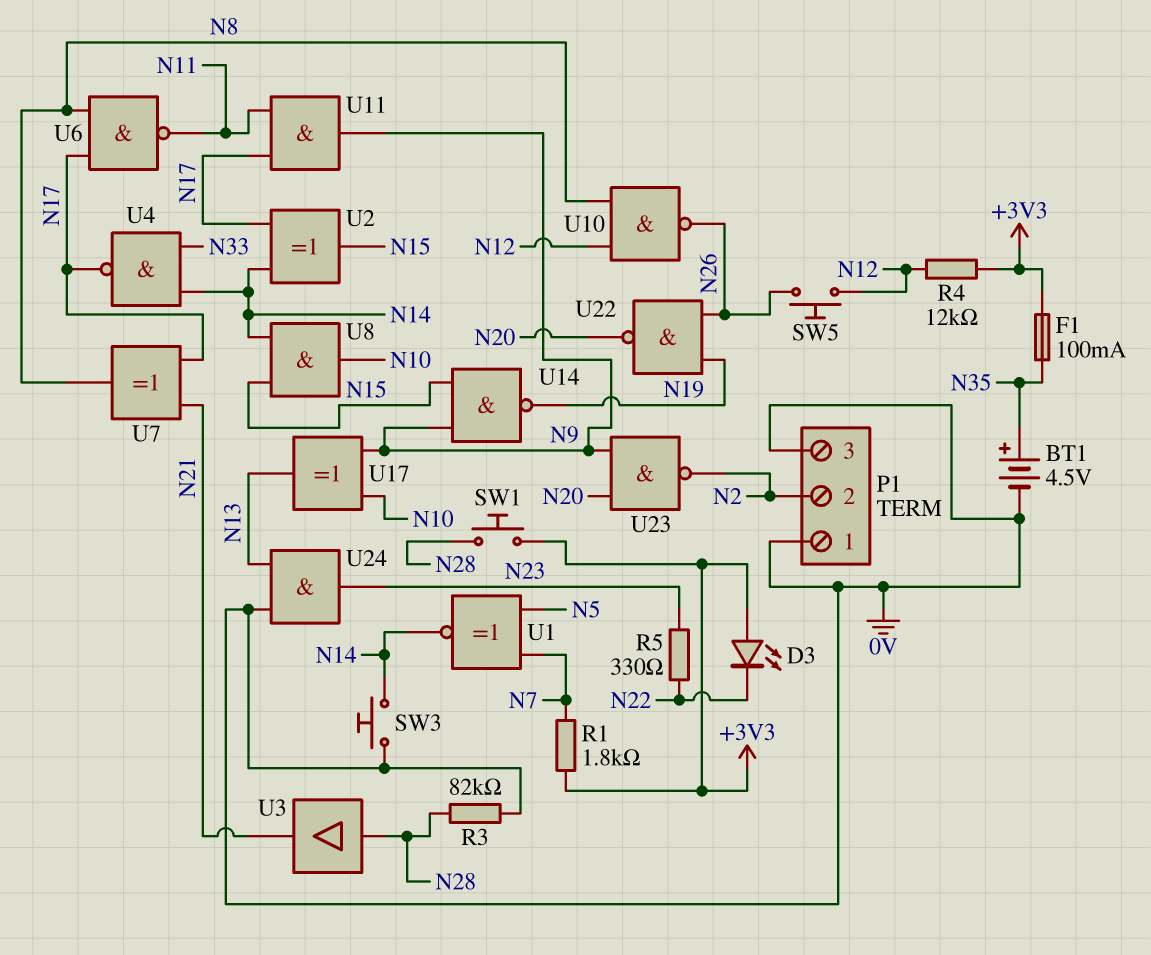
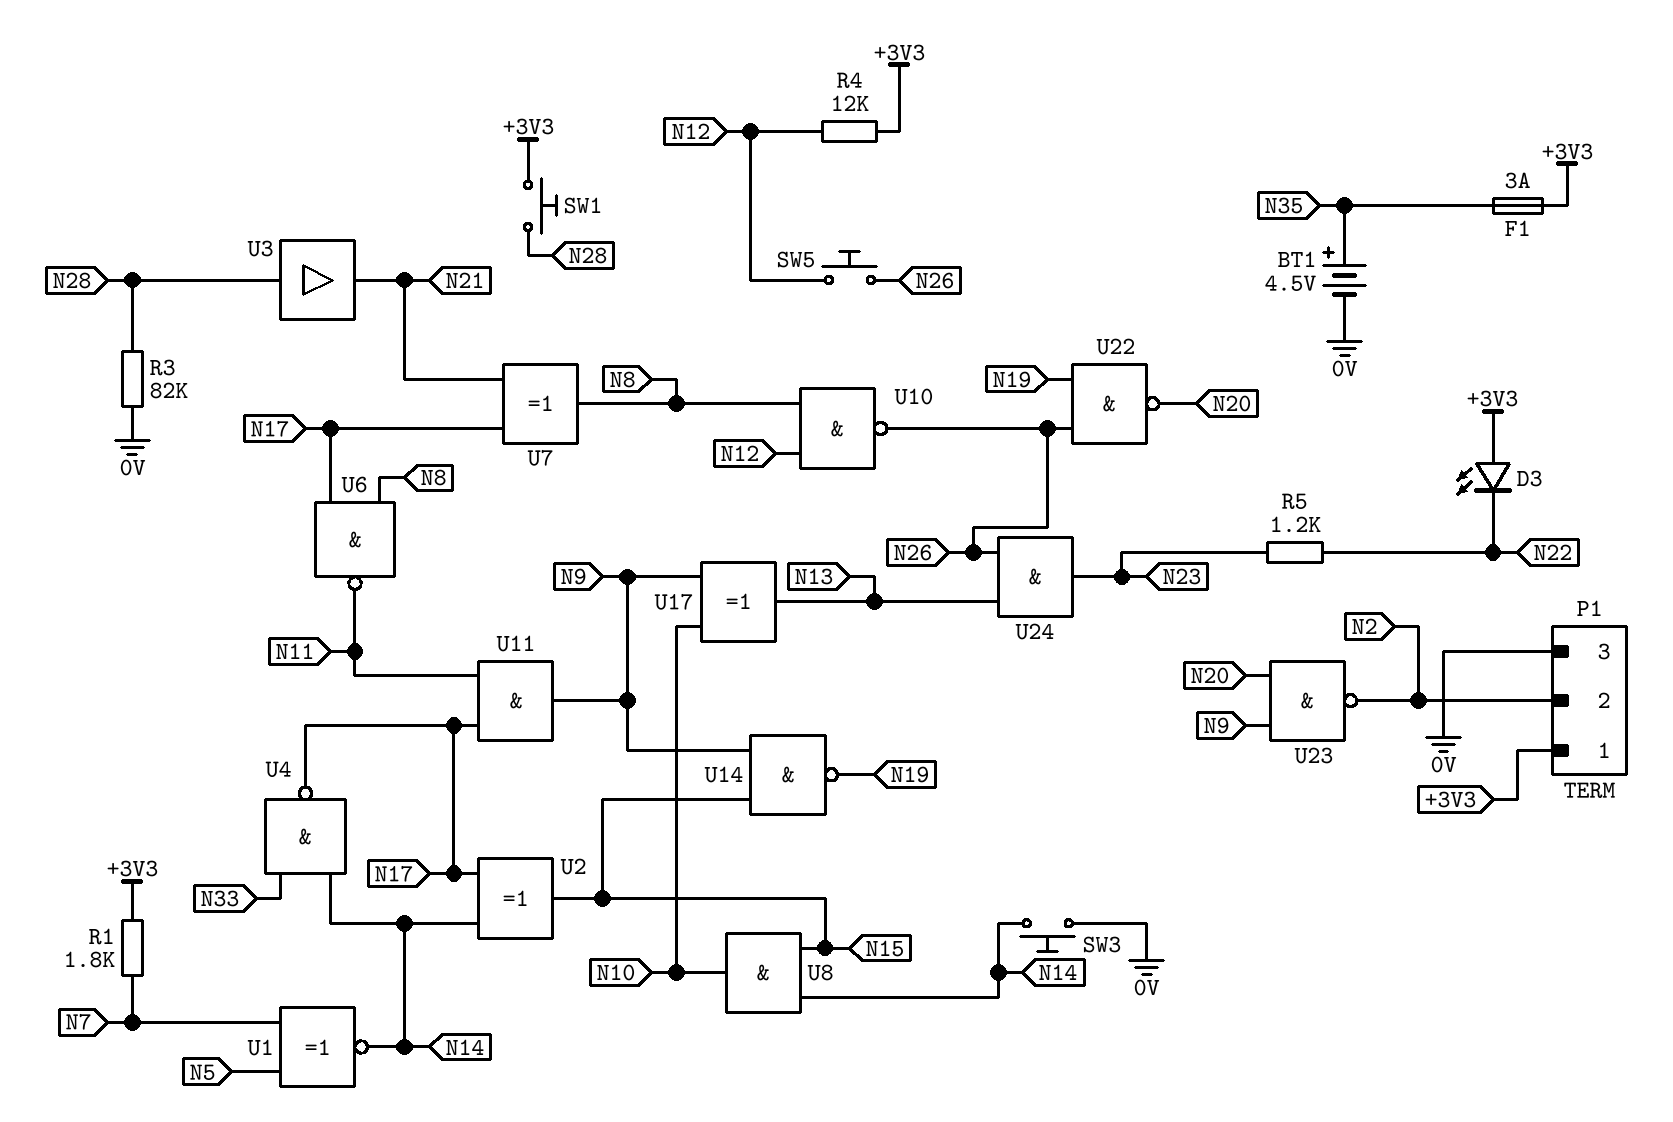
F1: 100mA (+3V3, N35) -> 3A (+3V3, N35)
P1 pin 1: 0V -> +3V3
R5: 330 (N22, N23) -> 1.2k (N22, N23)
U24: AND (in 0V, in N13, out N23) -> AND (in N13, in N26, out N23)

